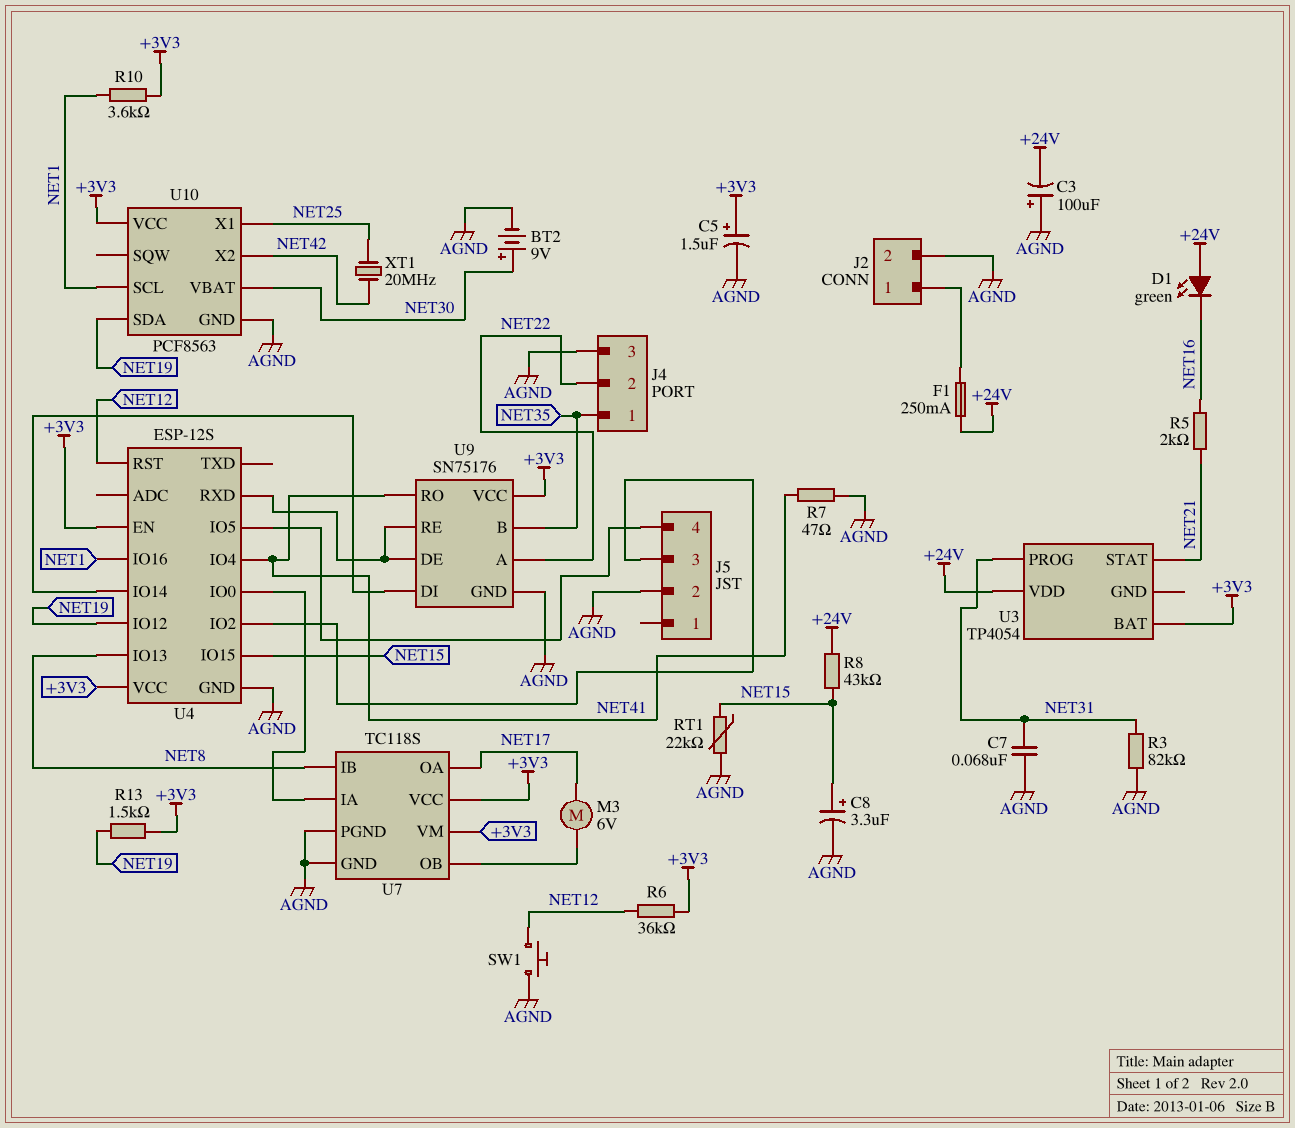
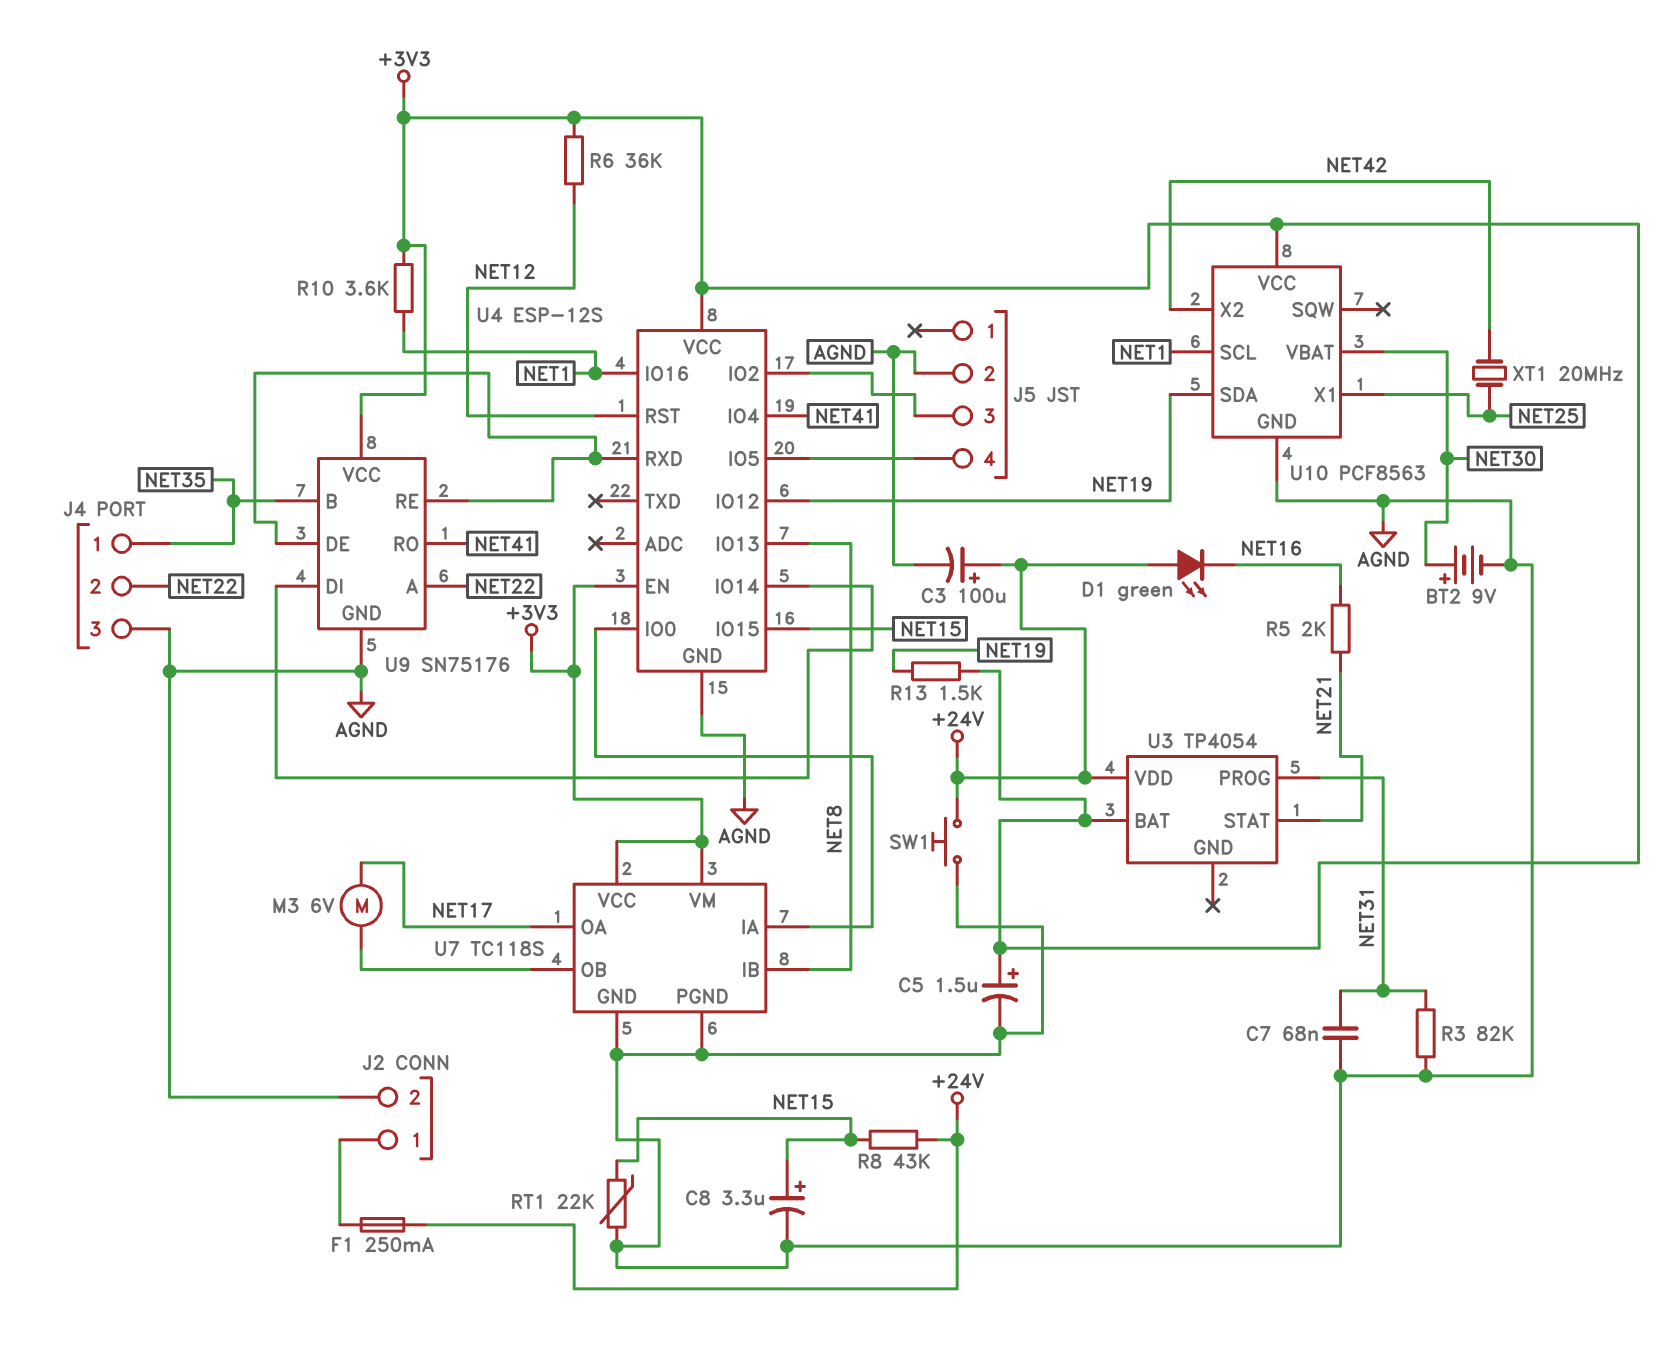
C3: 100uF (plus AGND, minus +24V) -> 100uF (plus +24V, minus AGND)
R7: 47 (AGND, NET41) -> none
SW1: button (AGND, NET12) -> button (+24V, AGND)

